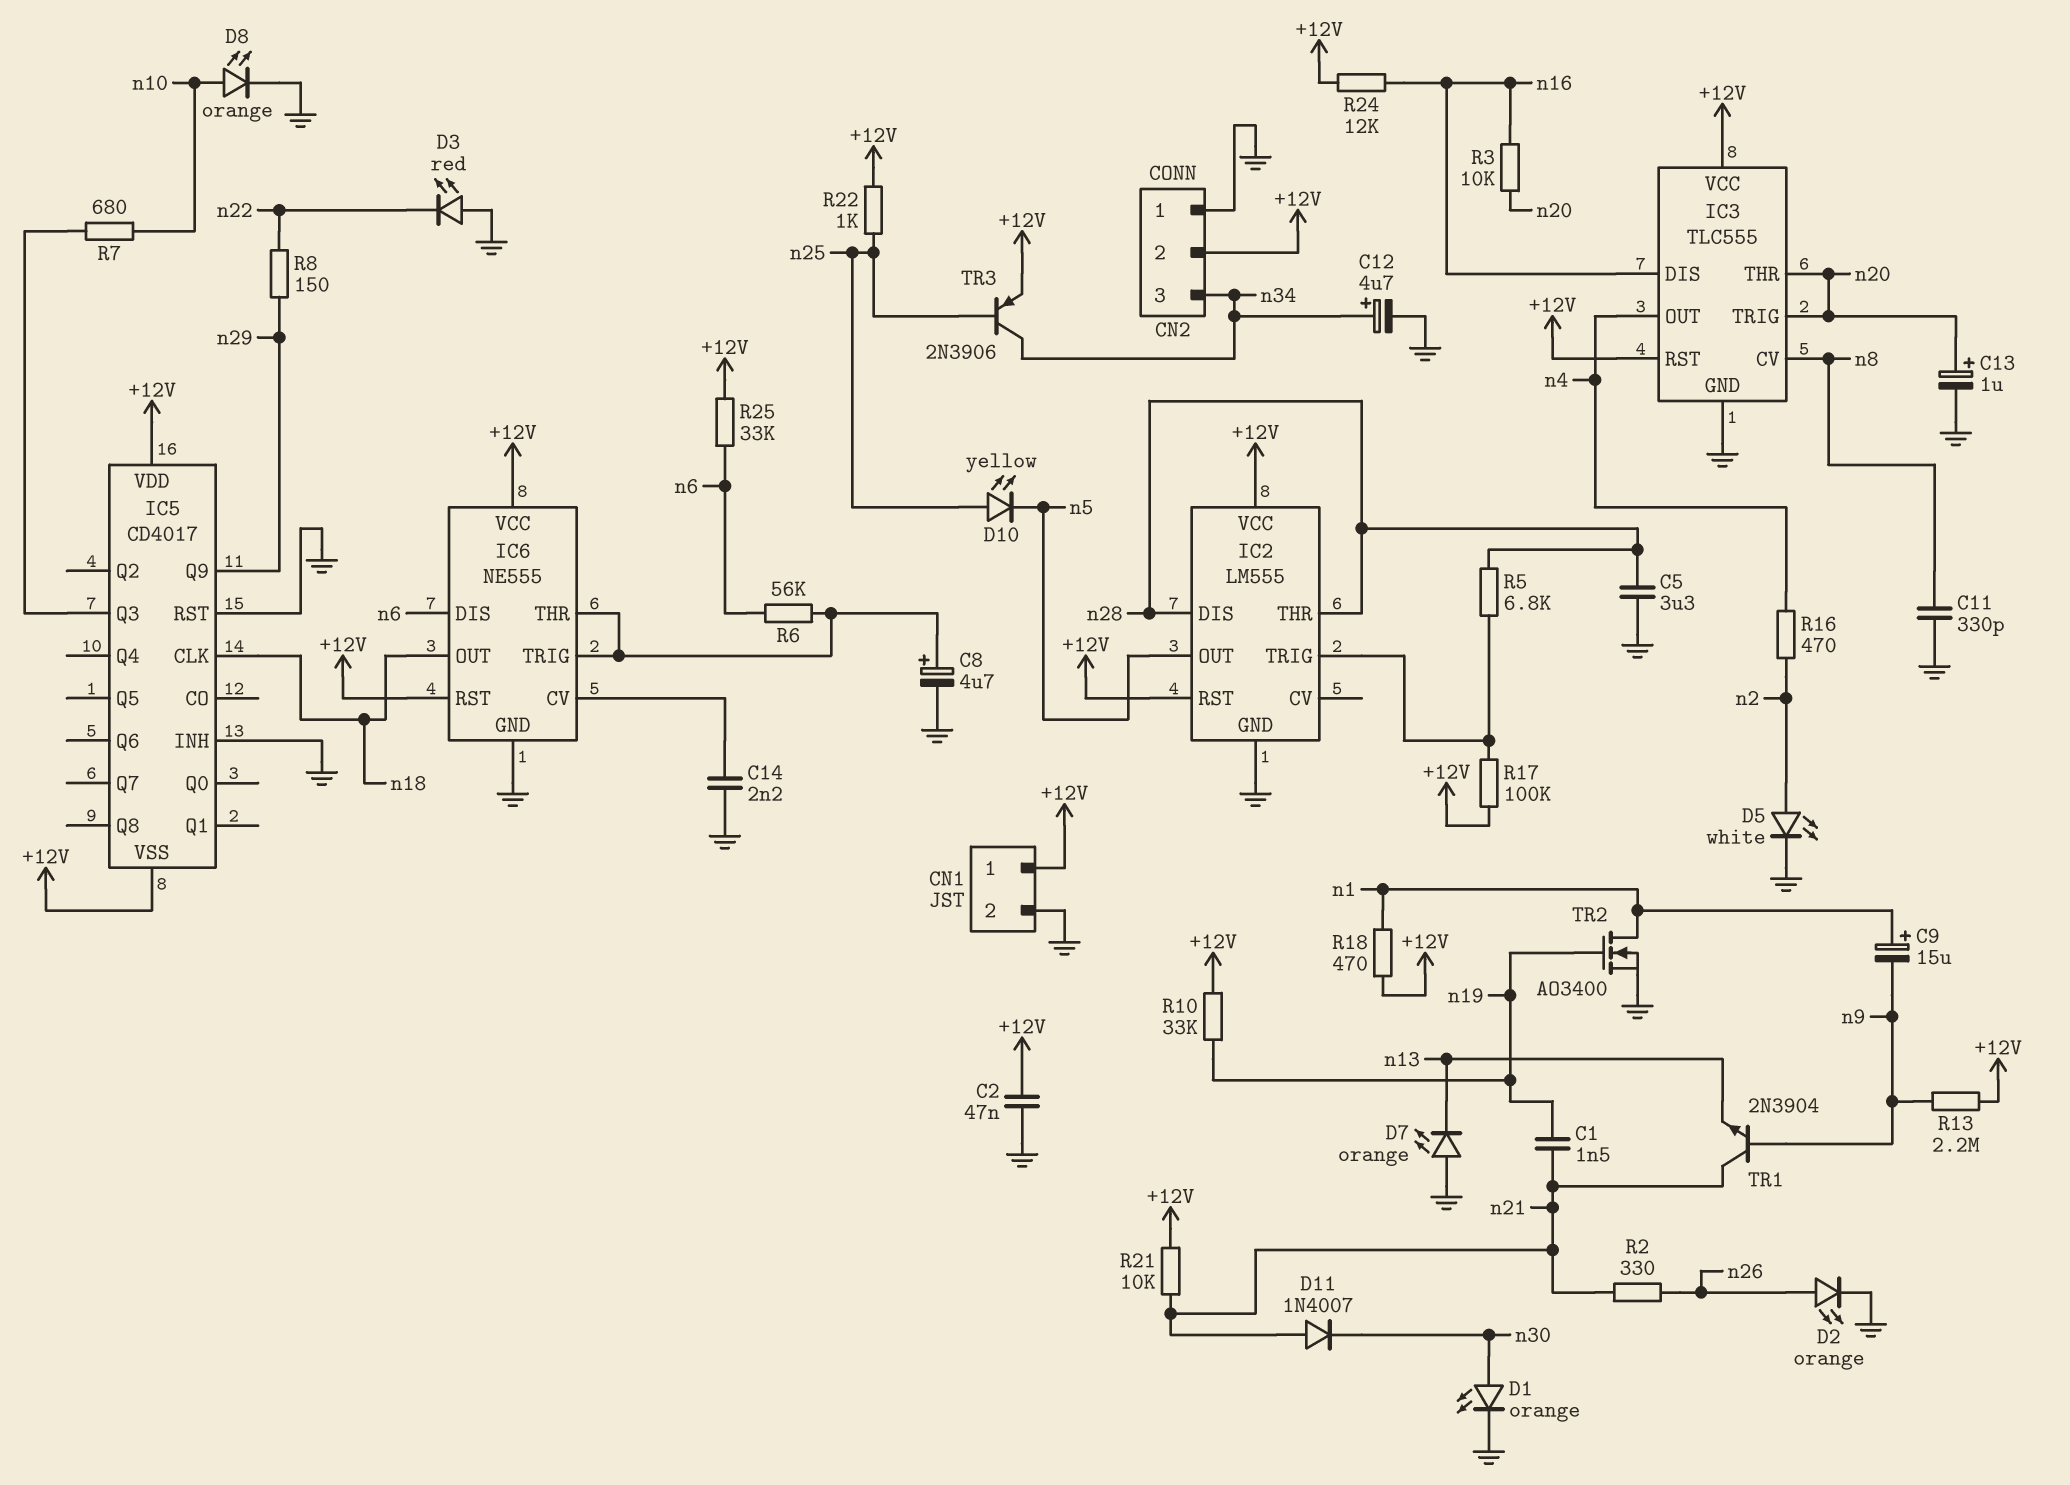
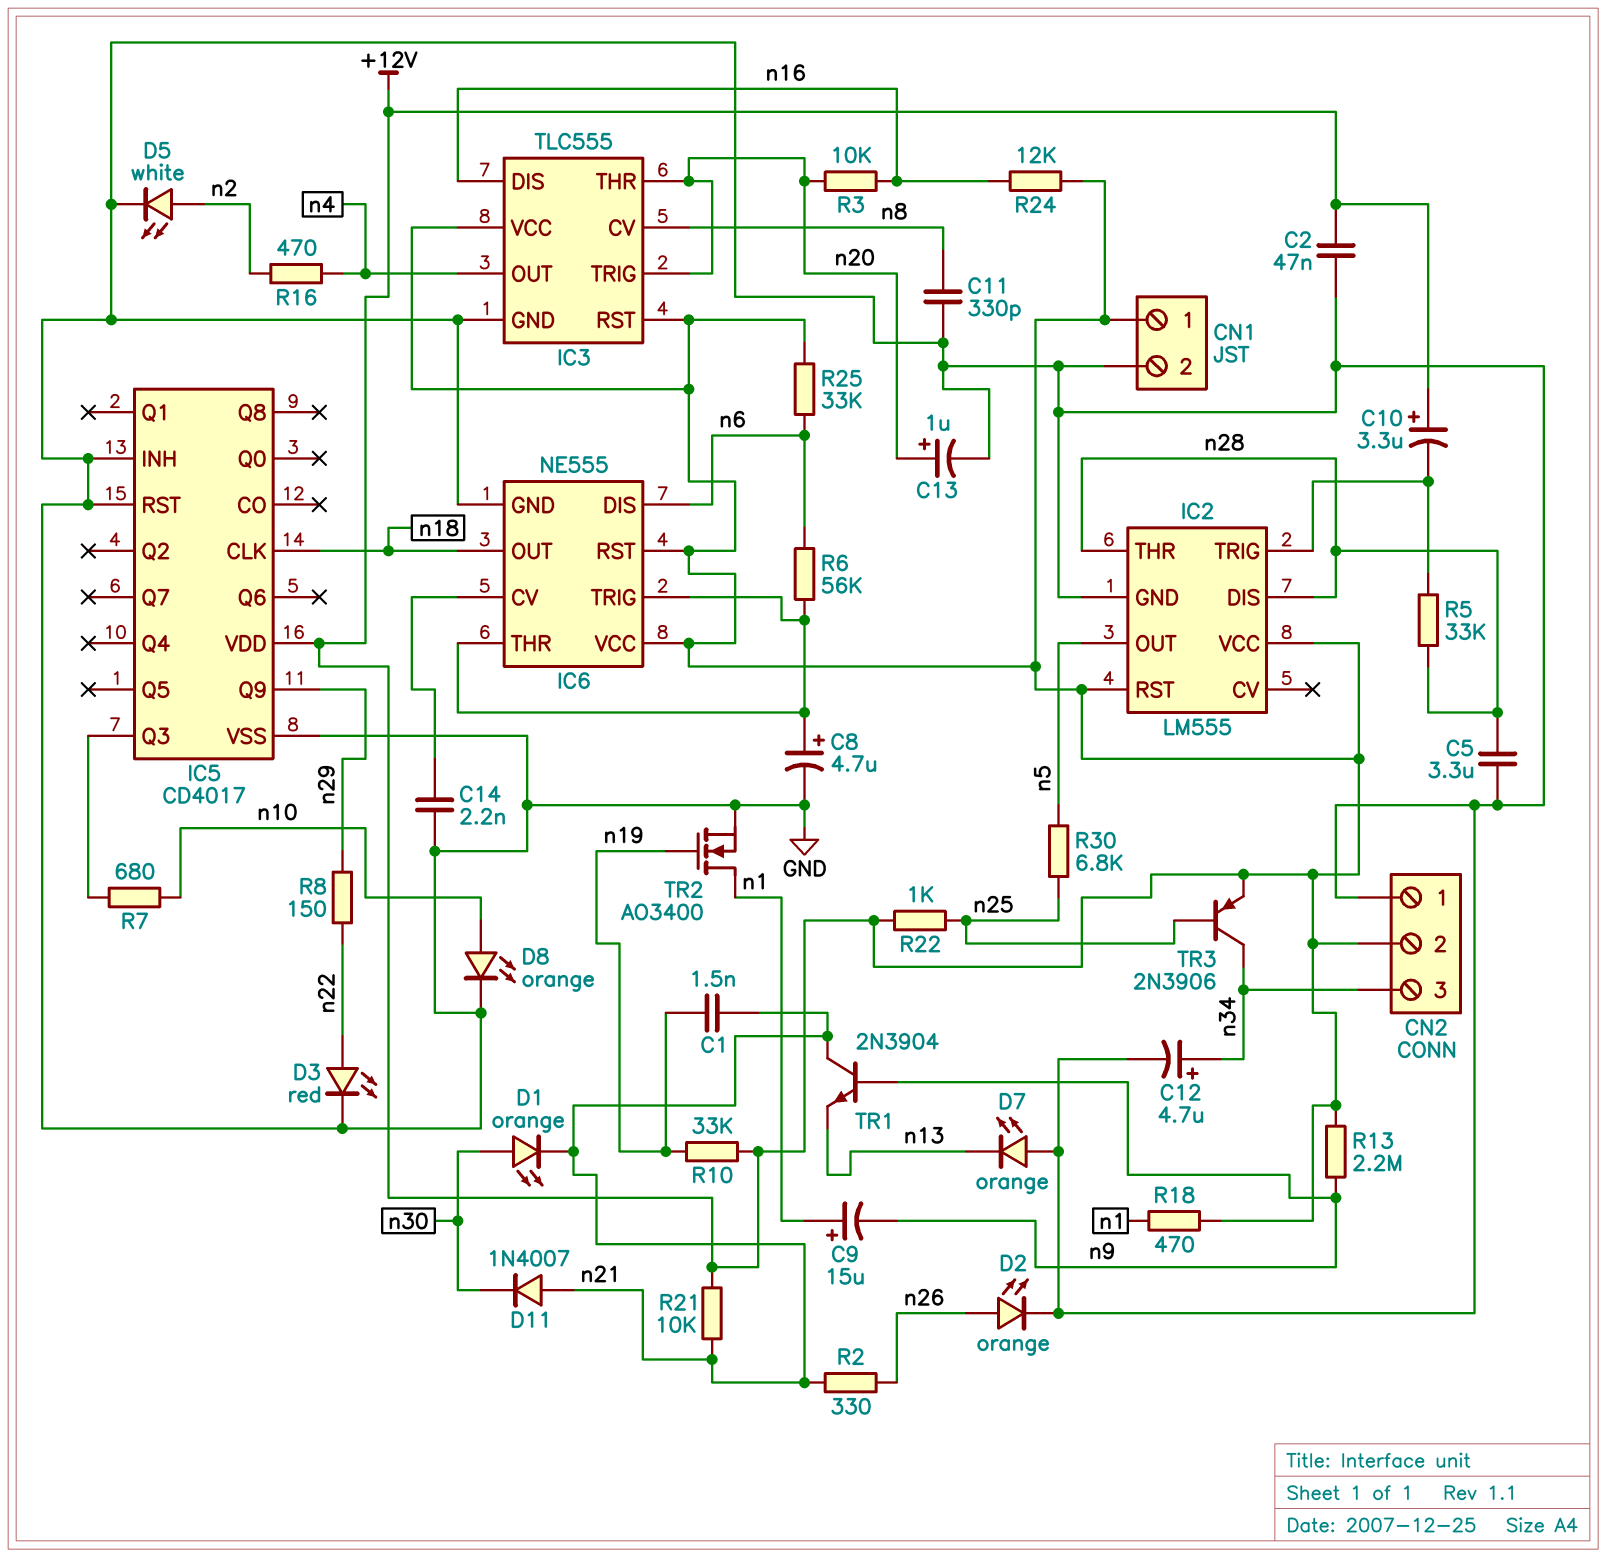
C10: none -> 3.3uF (plus +12V, minus IC2/TRIG)
D1: LED orange (A n30, K GND) -> LED orange (A n30, K n21)
D3: LED red (A GND, K n22) -> LED red (A n22, K GND)
D10: LED yellow (A n25, K n5) -> none
IC5 pin VSS: +12V -> GND
R5: 6.8k (IC2/TRIG, n28) -> 33k (IC2/TRIG, n28)
R17: 100k (+12V, IC2/TRIG) -> none
R30: none -> 6.8k (n5, n25)

